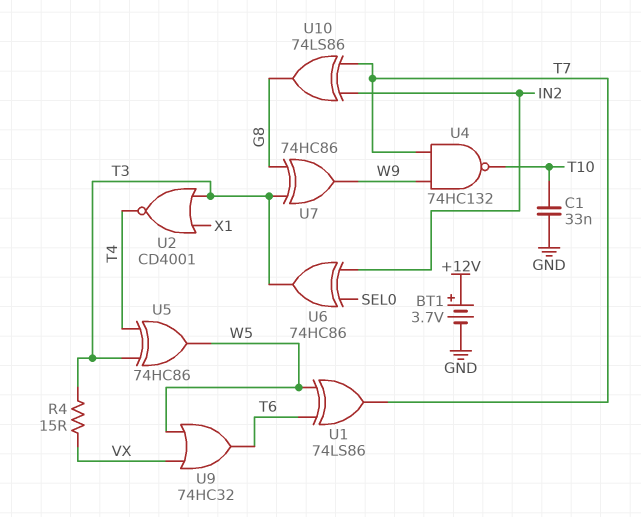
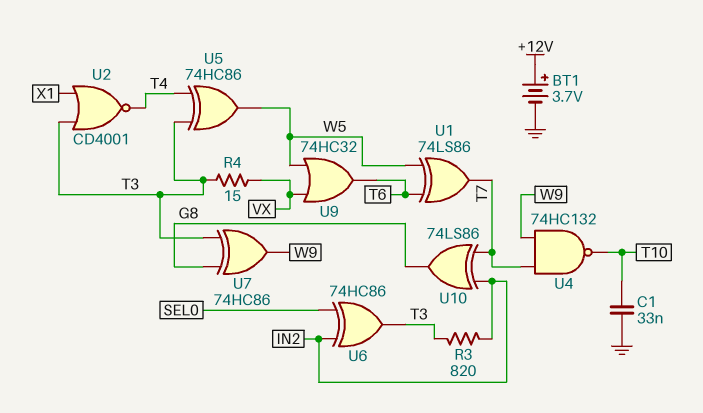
R3: none -> 820 (IN2, T3)

